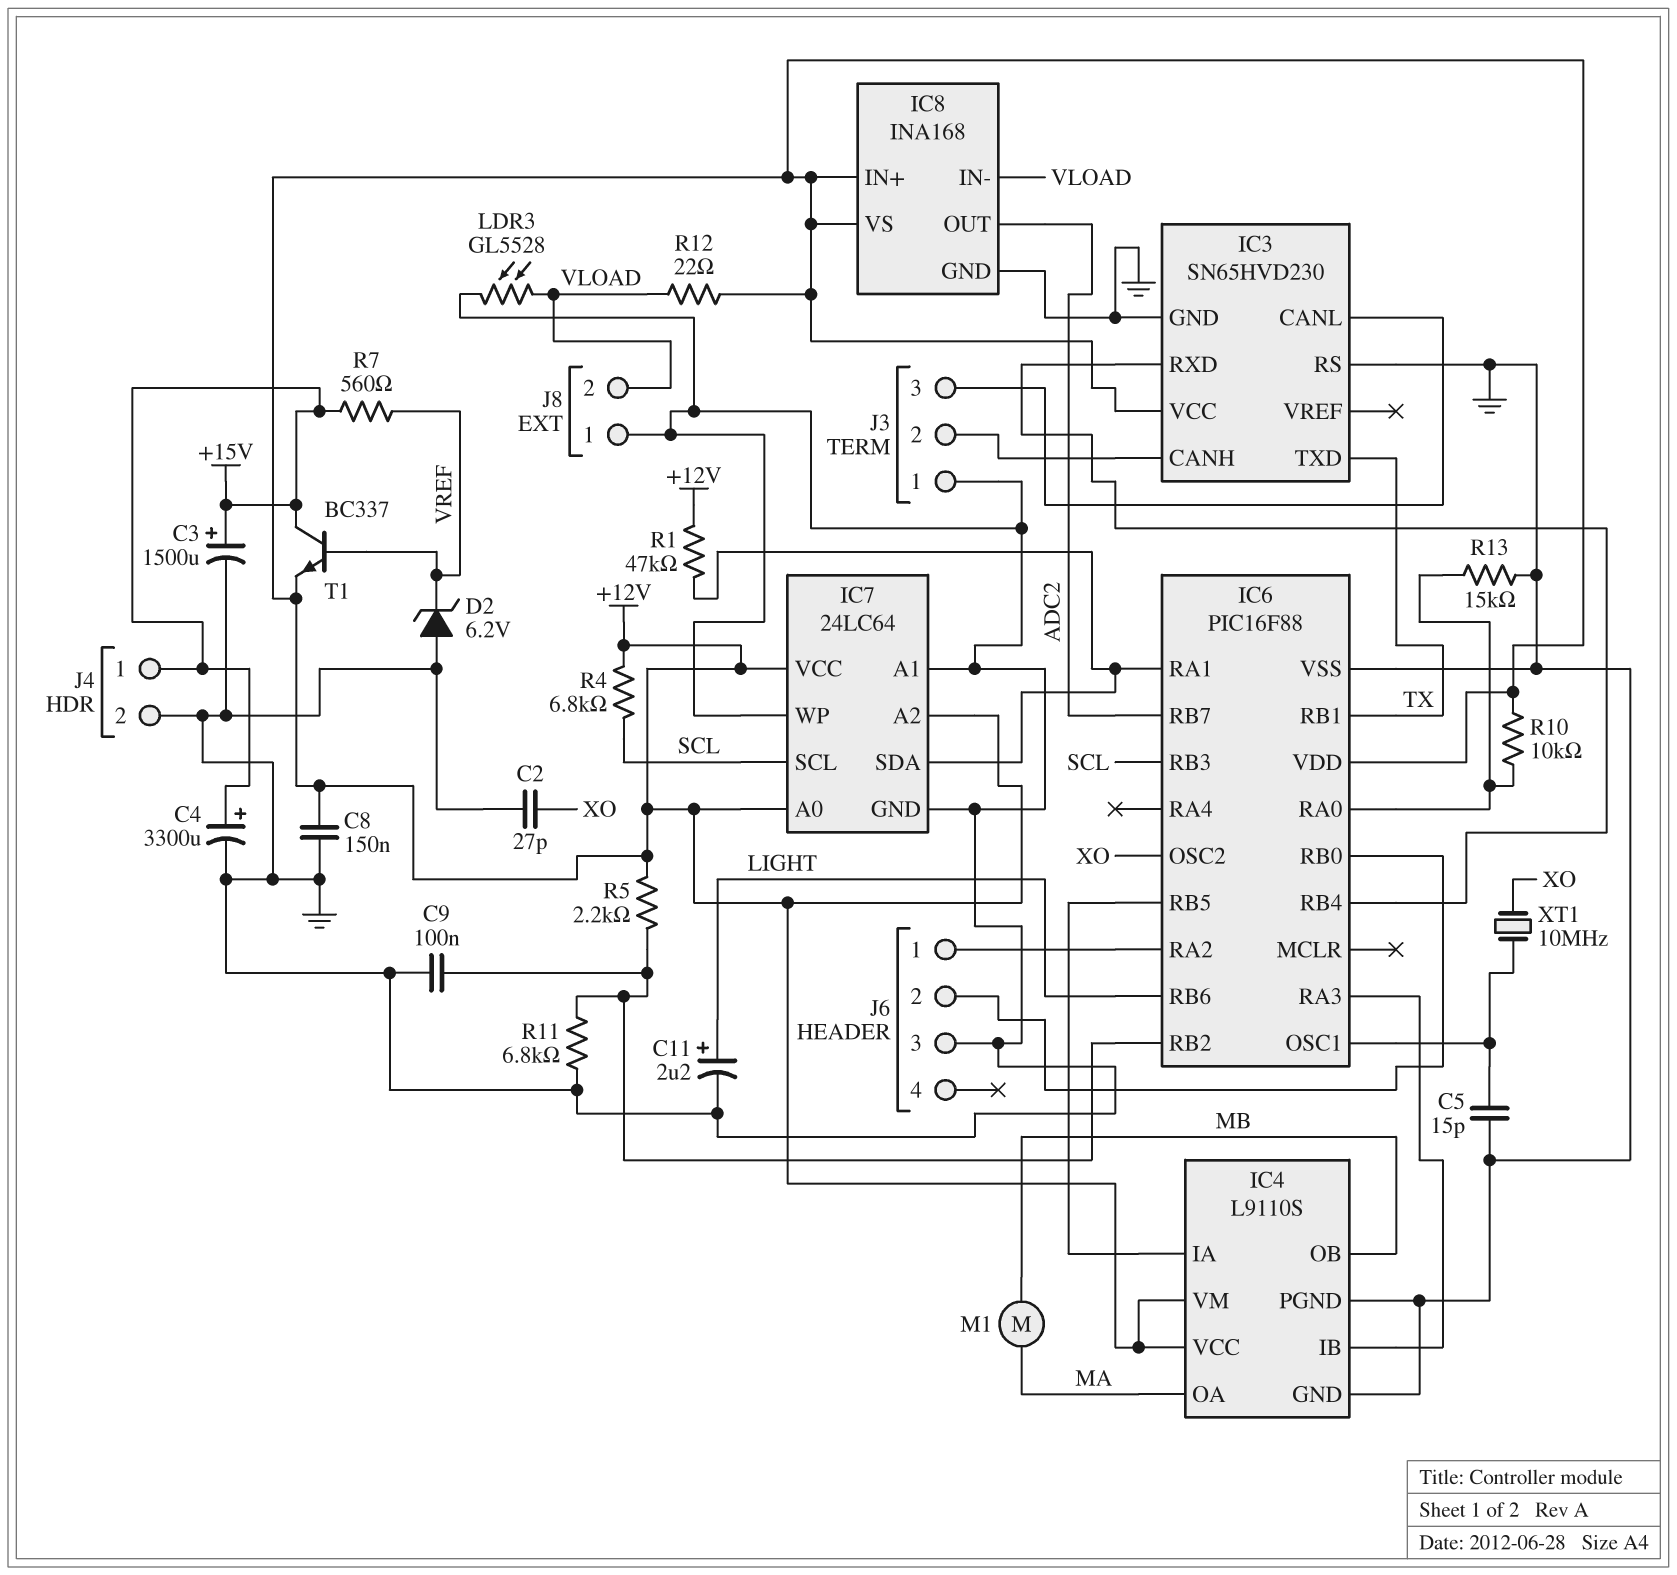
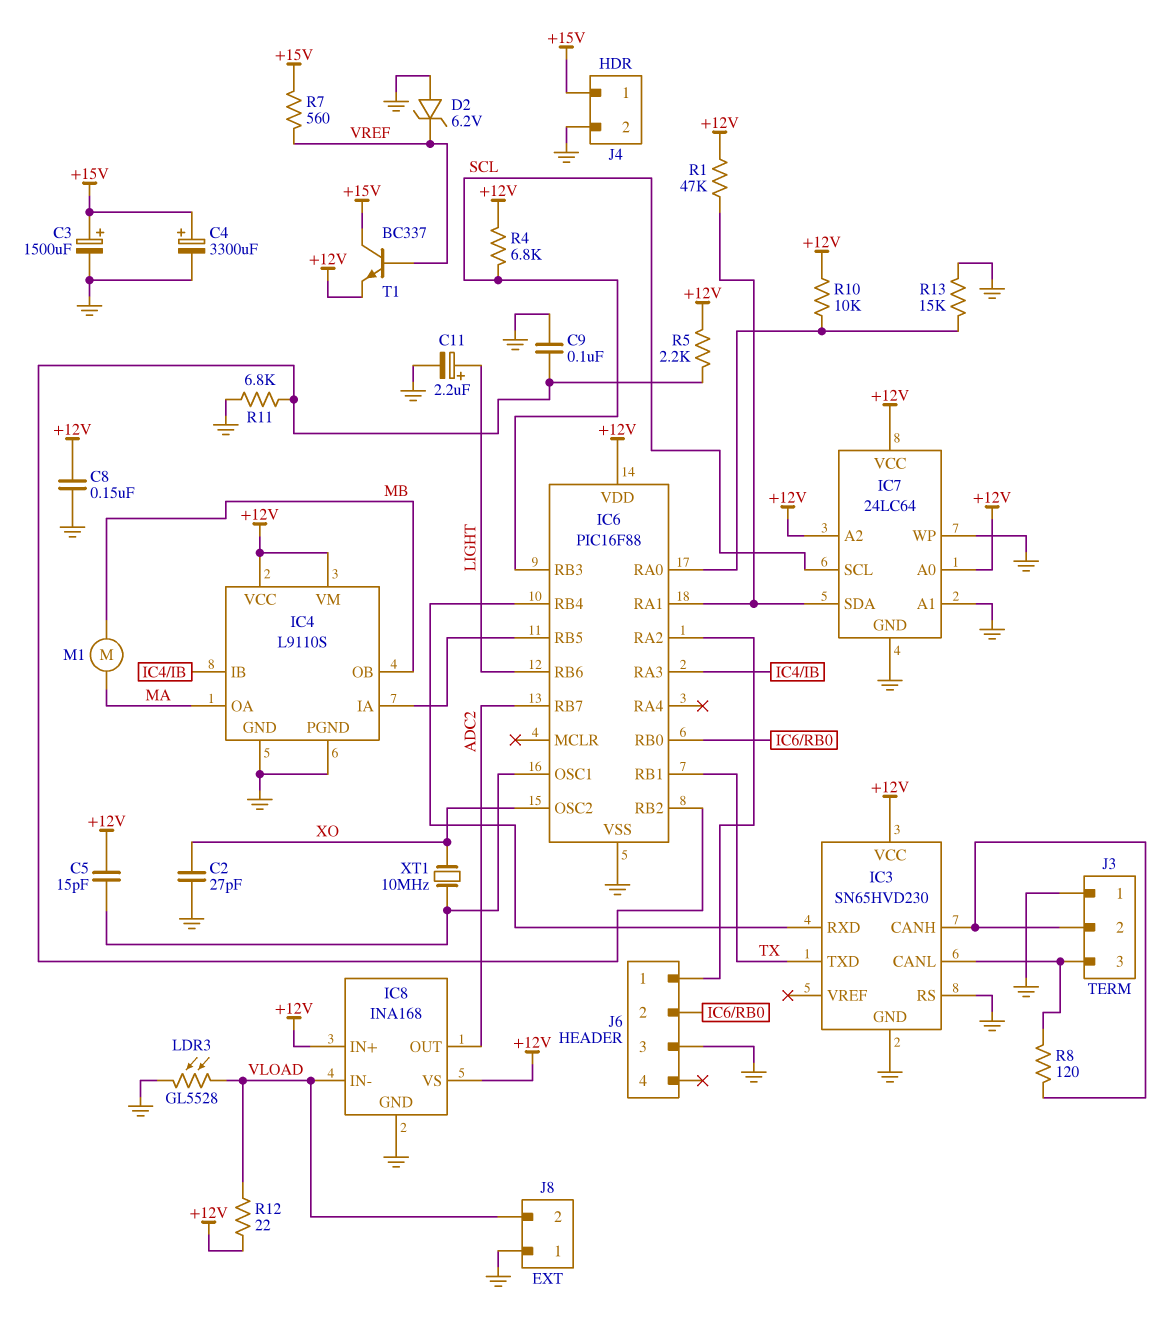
C5: 15pF (GND, IC6/OSC1) -> 15pF (+12V, IC6/OSC1)
R8: none -> 120 (IC3/CANH, IC3/CANL)

